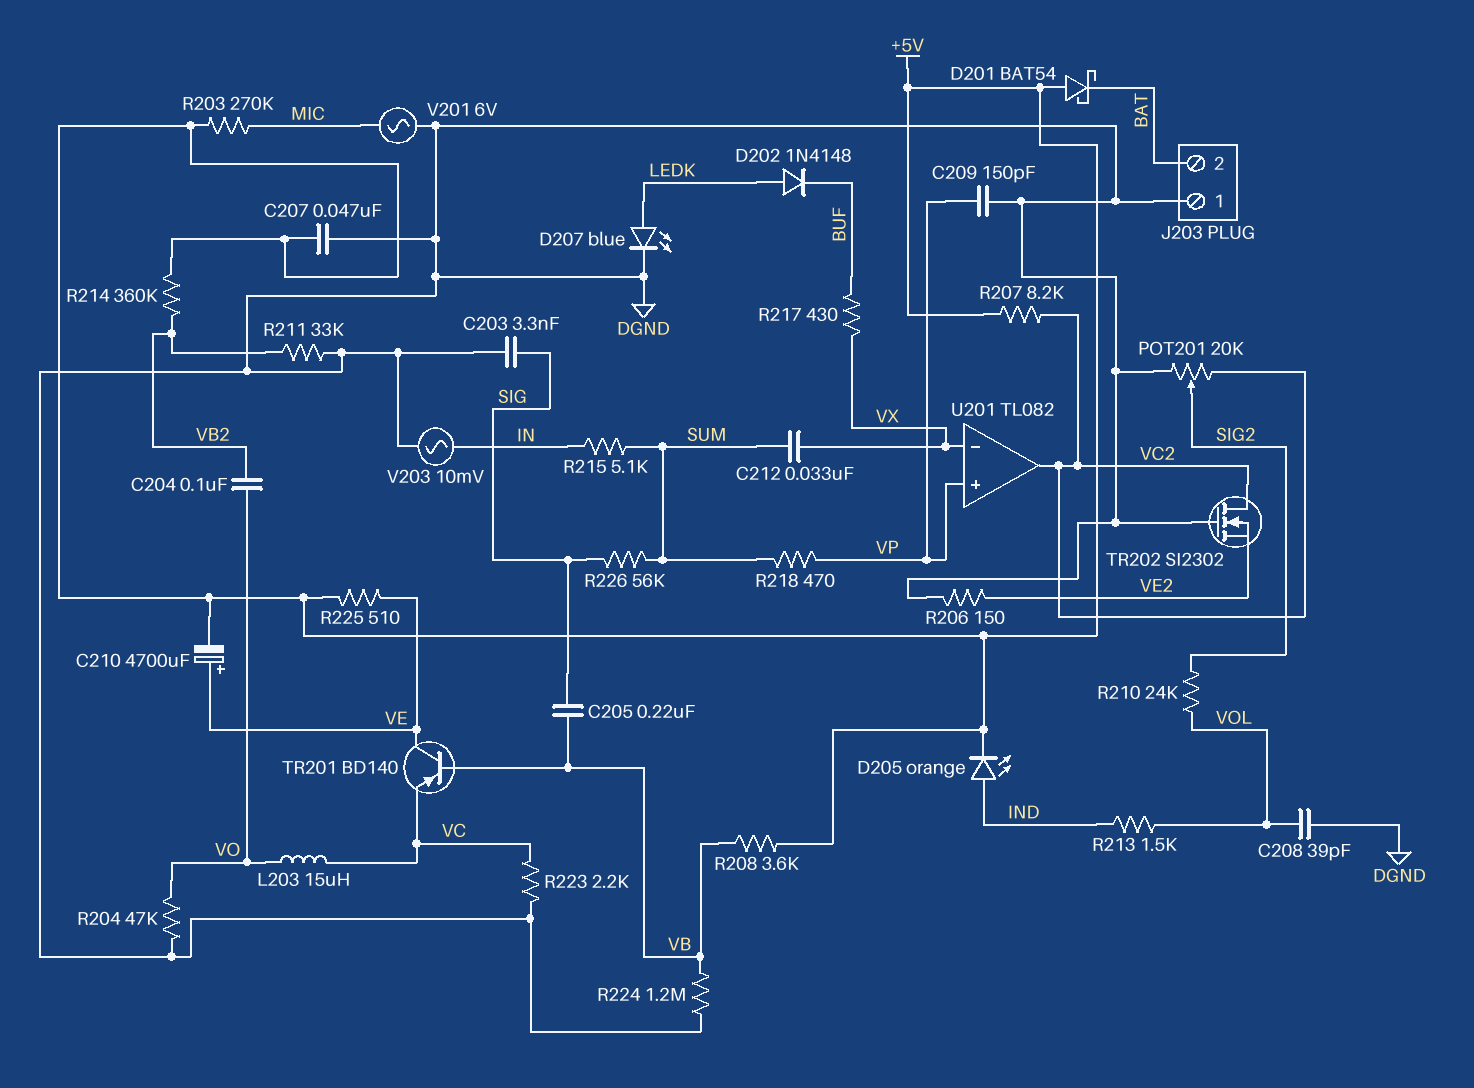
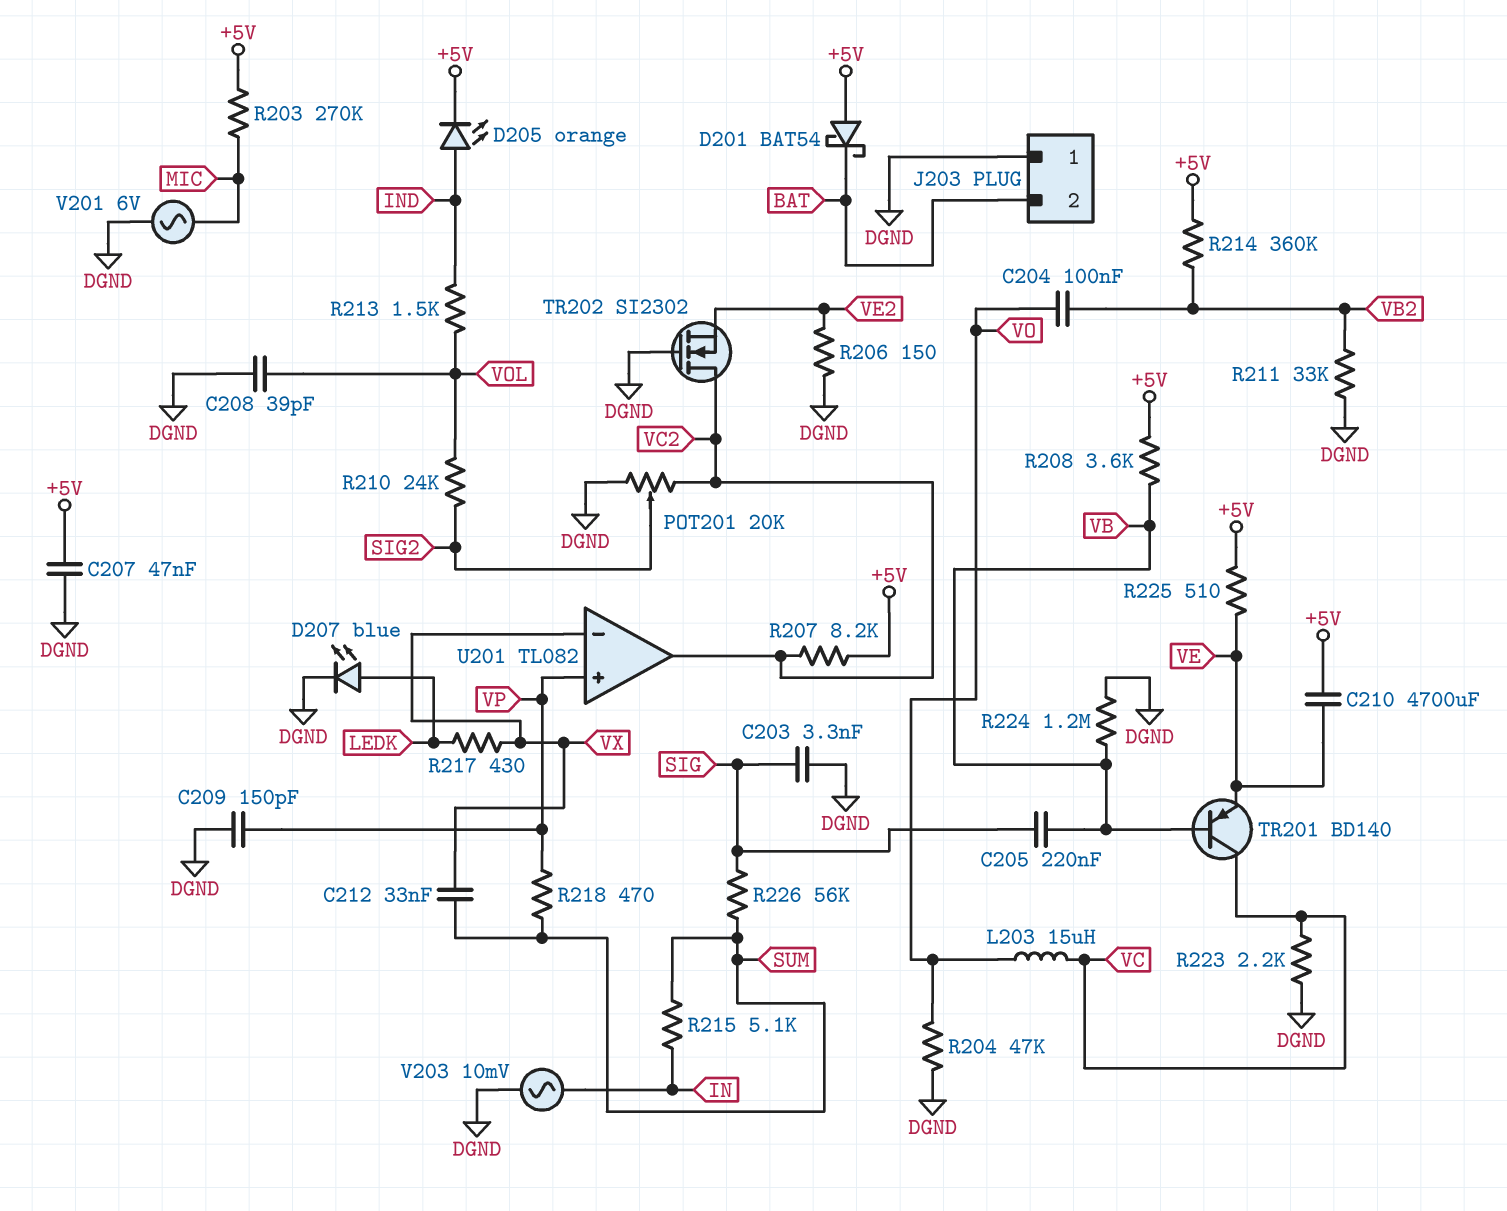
C210: 4700uF (plus VE, minus +5V) -> 4700uF (+5V, VE)
D202: diode 1N4148 (A LEDK, K BUF) -> none
R217: 430 (BUF, VX) -> 430 (LEDK, VX)
TR201: PNP BD140 (B VB, C VE, E VC) -> PNP BD140 (B VB, C VC, E VE)

